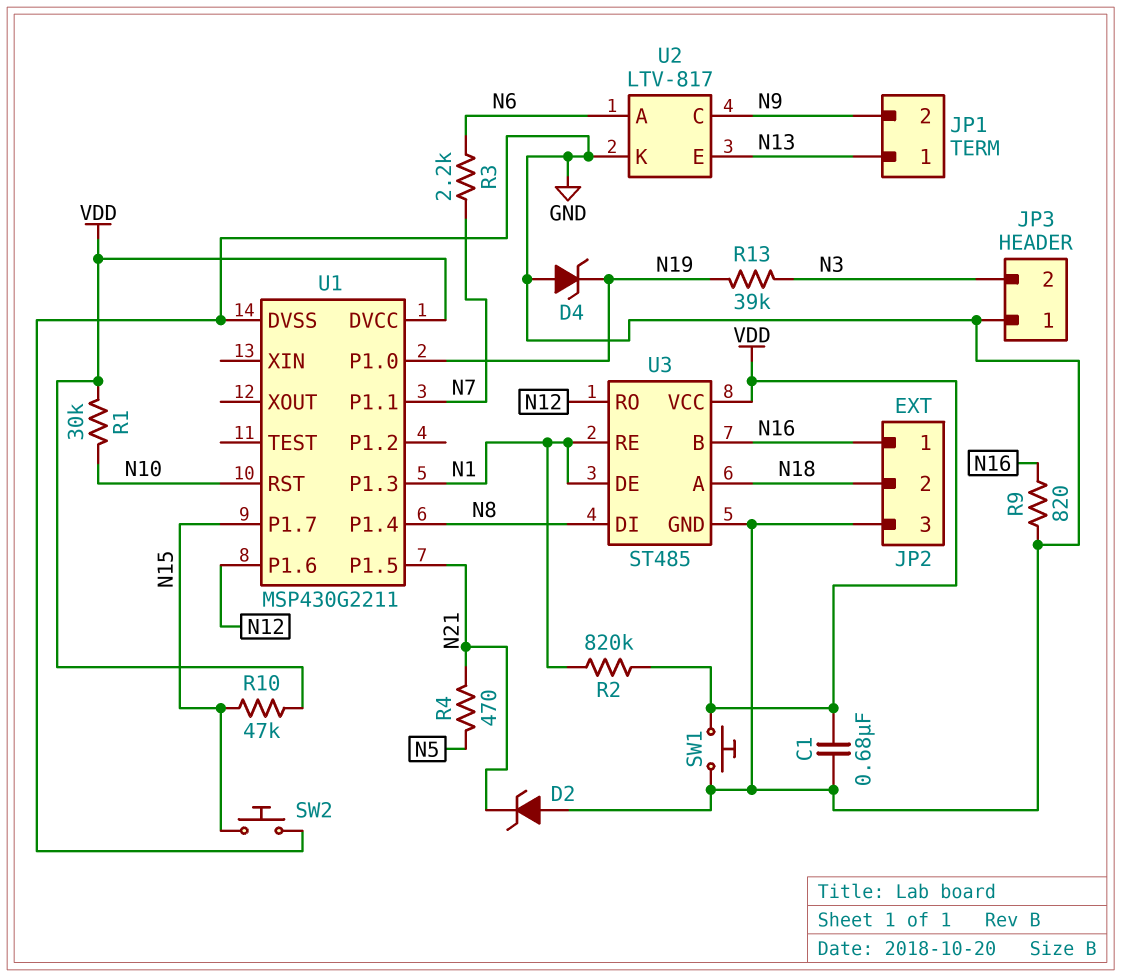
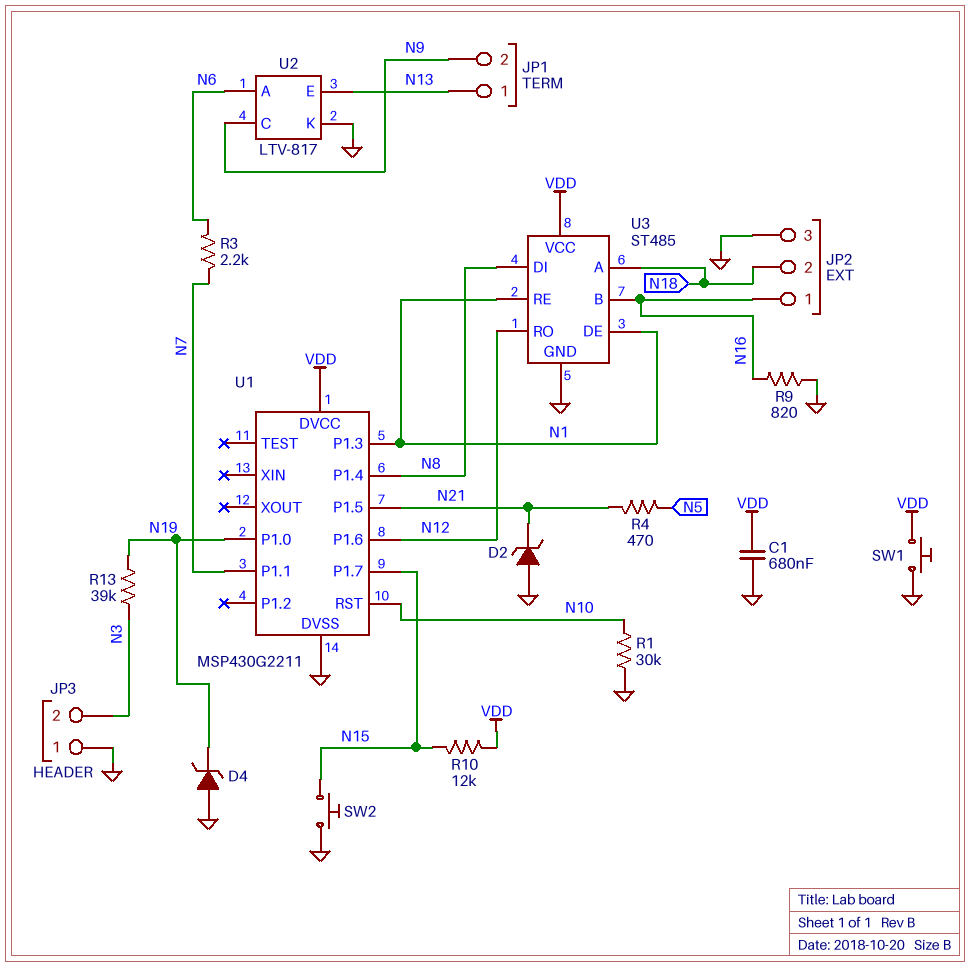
R1: 30k (N10, VDD) -> 30k (GND, N10)
R2: 820k (N1, VDD) -> none
R10: 47k (N15, VDD) -> 12k (N15, VDD)

